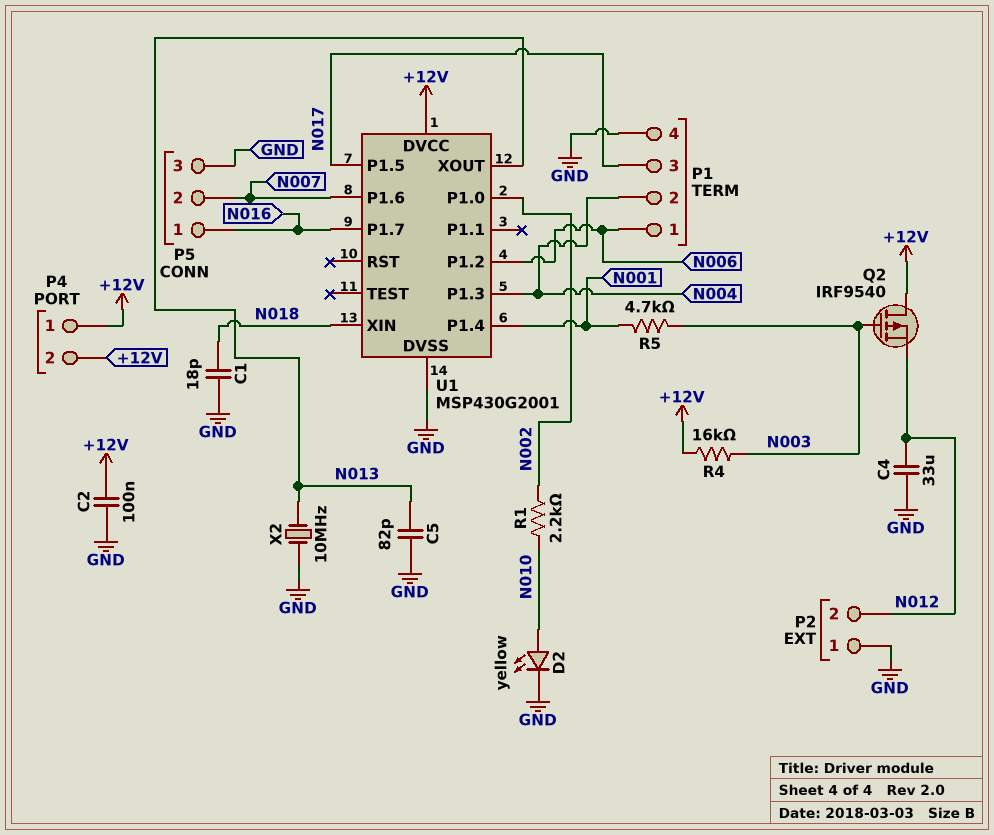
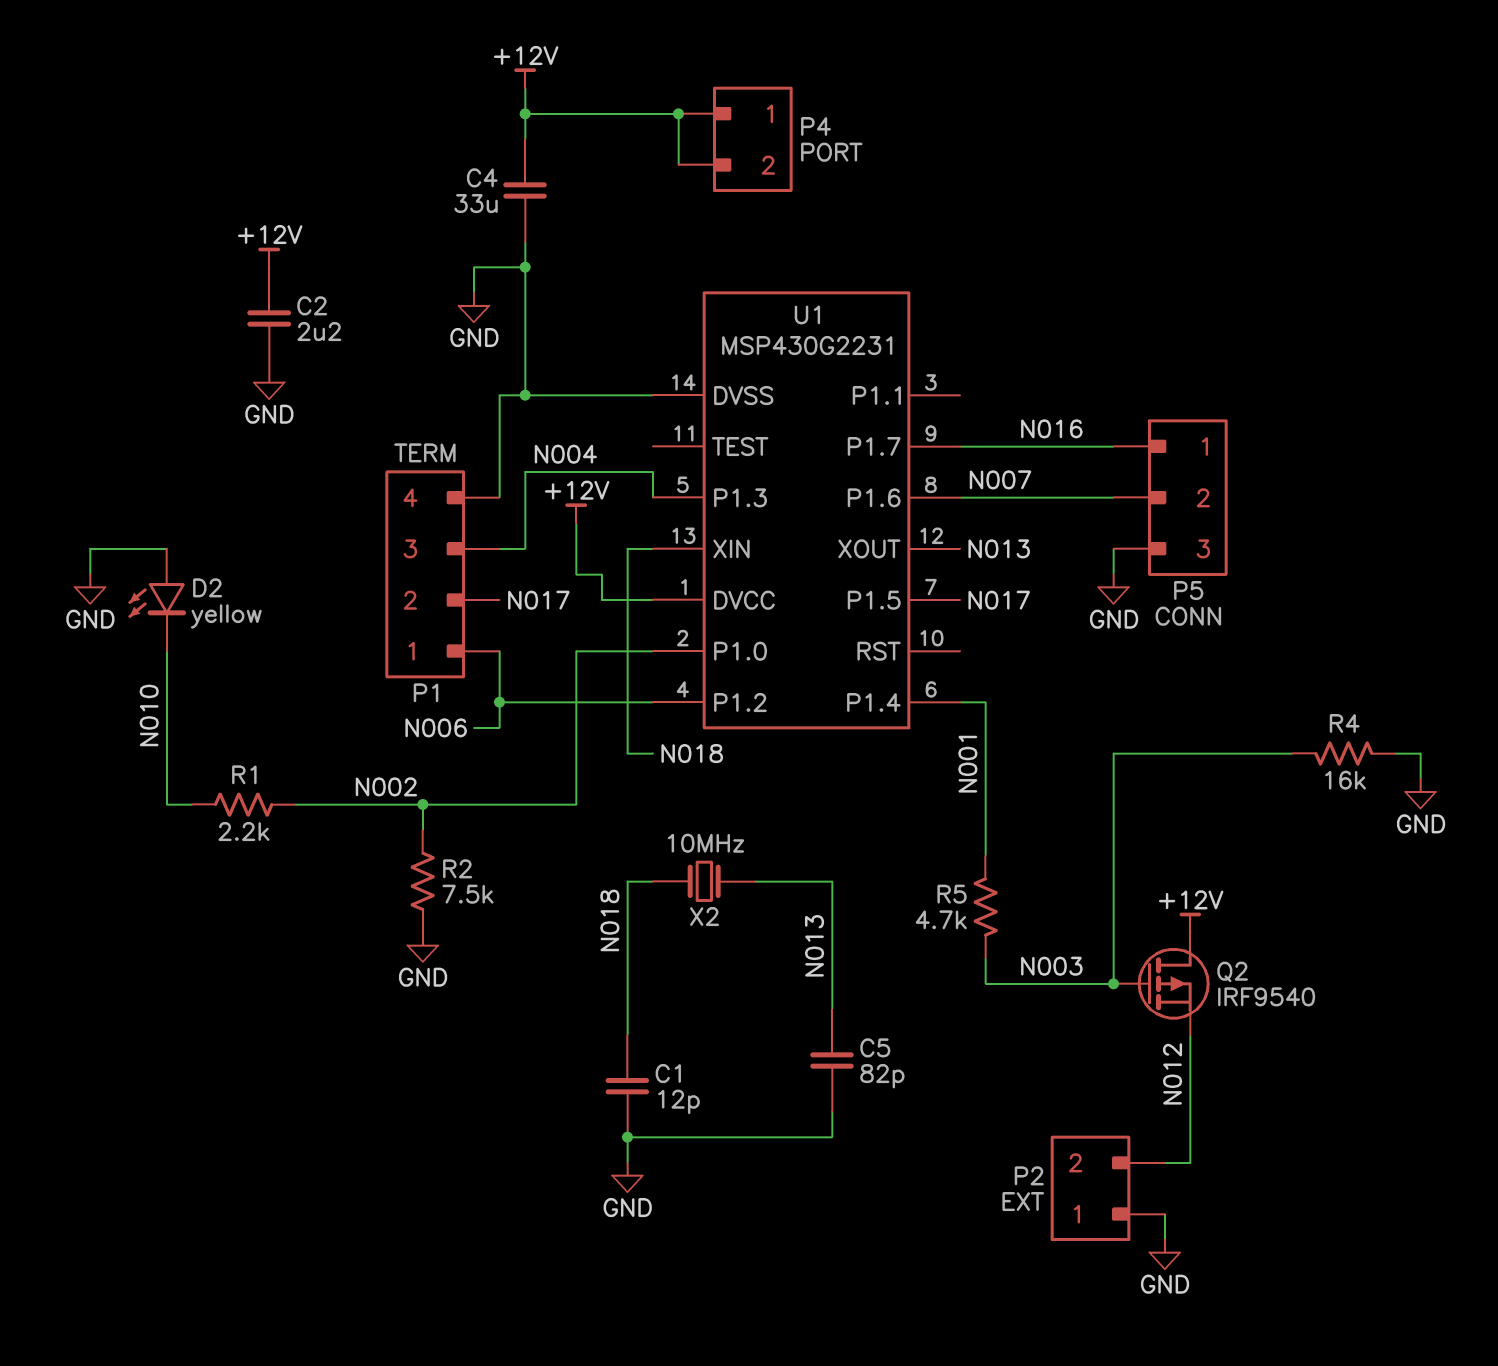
C1: 18pF (GND, N018) -> 12pF (GND, N018)
C2: 100nF (+12V, GND) -> 2.2uF (+12V, GND)
C4: 33uF (GND, N012) -> 33uF (+12V, GND)
D2: LED yellow (A N010, K GND) -> LED yellow (A GND, K N010)
P1 pin 2: N004 -> N017
P1 pin 3: N017 -> N004
R2: none -> 7.5k (GND, N002)
R4: 16k (+12V, N003) -> 16k (GND, N003)
U1: MSP430G2001 -> MSP430G2231
X2: 10MHz (GND, N013) -> 10MHz (N013, N018)

